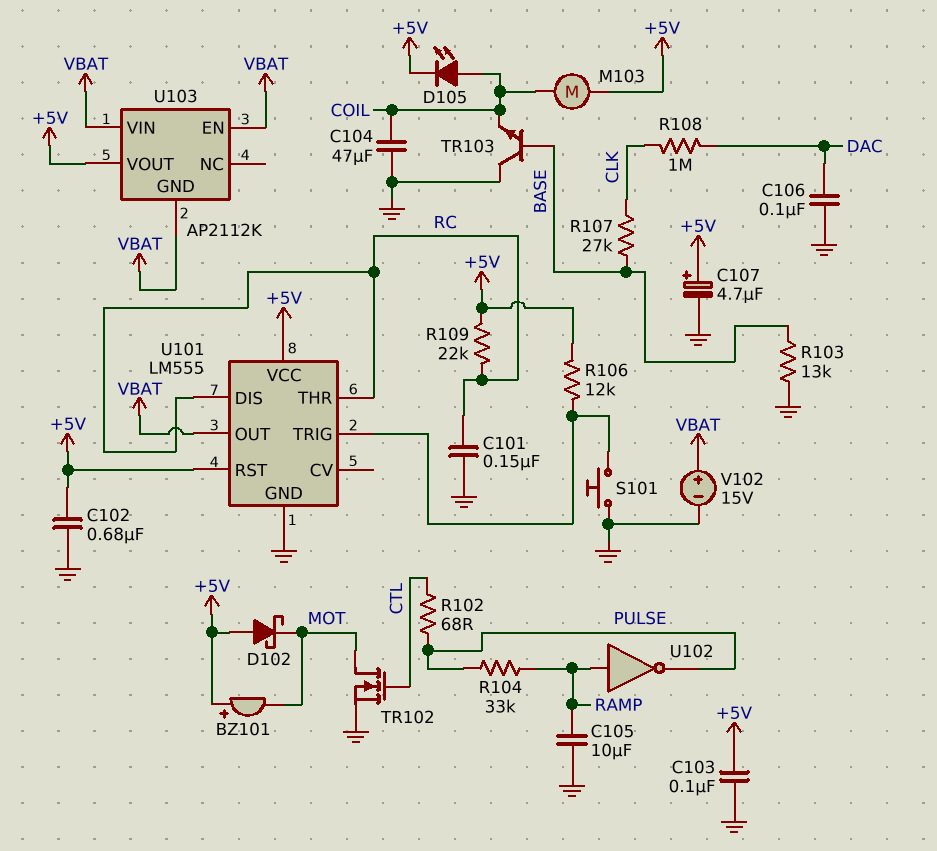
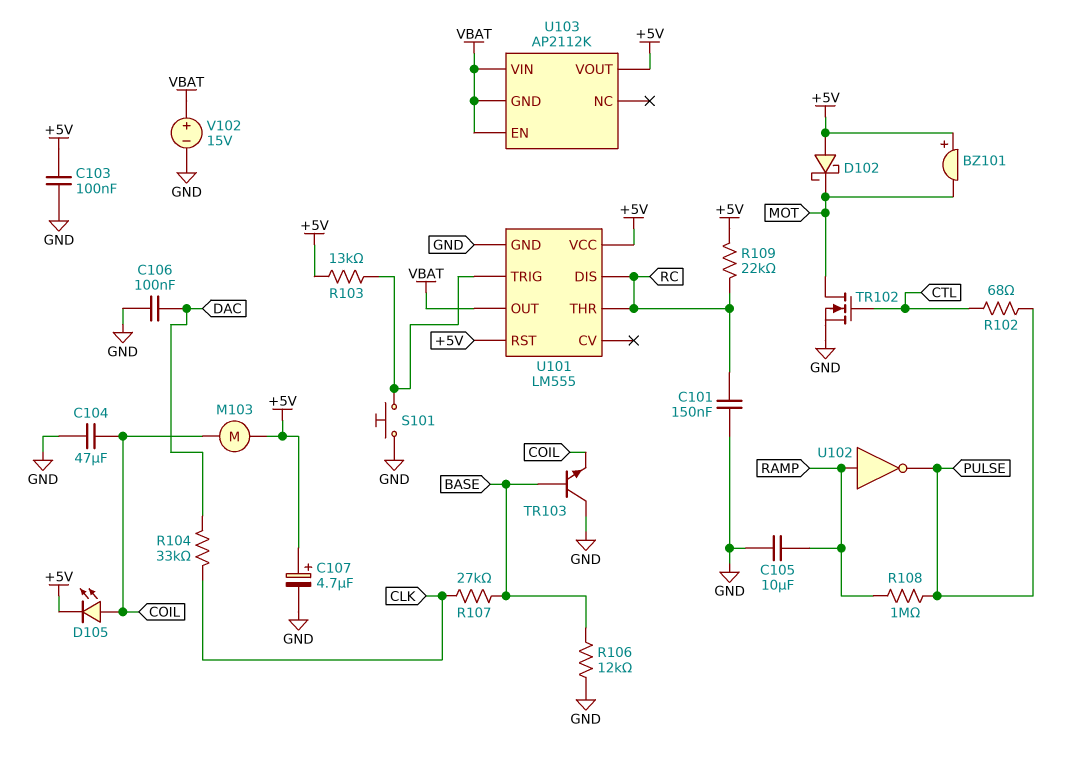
C102: 680nF (+5V, GND) -> none
R103: 13k (BASE, GND) -> 13k (+5V, U101/TRIG)
R104: 33k (PULSE, RAMP) -> 33k (CLK, DAC)
R106: 12k (+5V, U101/TRIG) -> 12k (BASE, GND)
R108: 1M (CLK, DAC) -> 1M (PULSE, RAMP)

